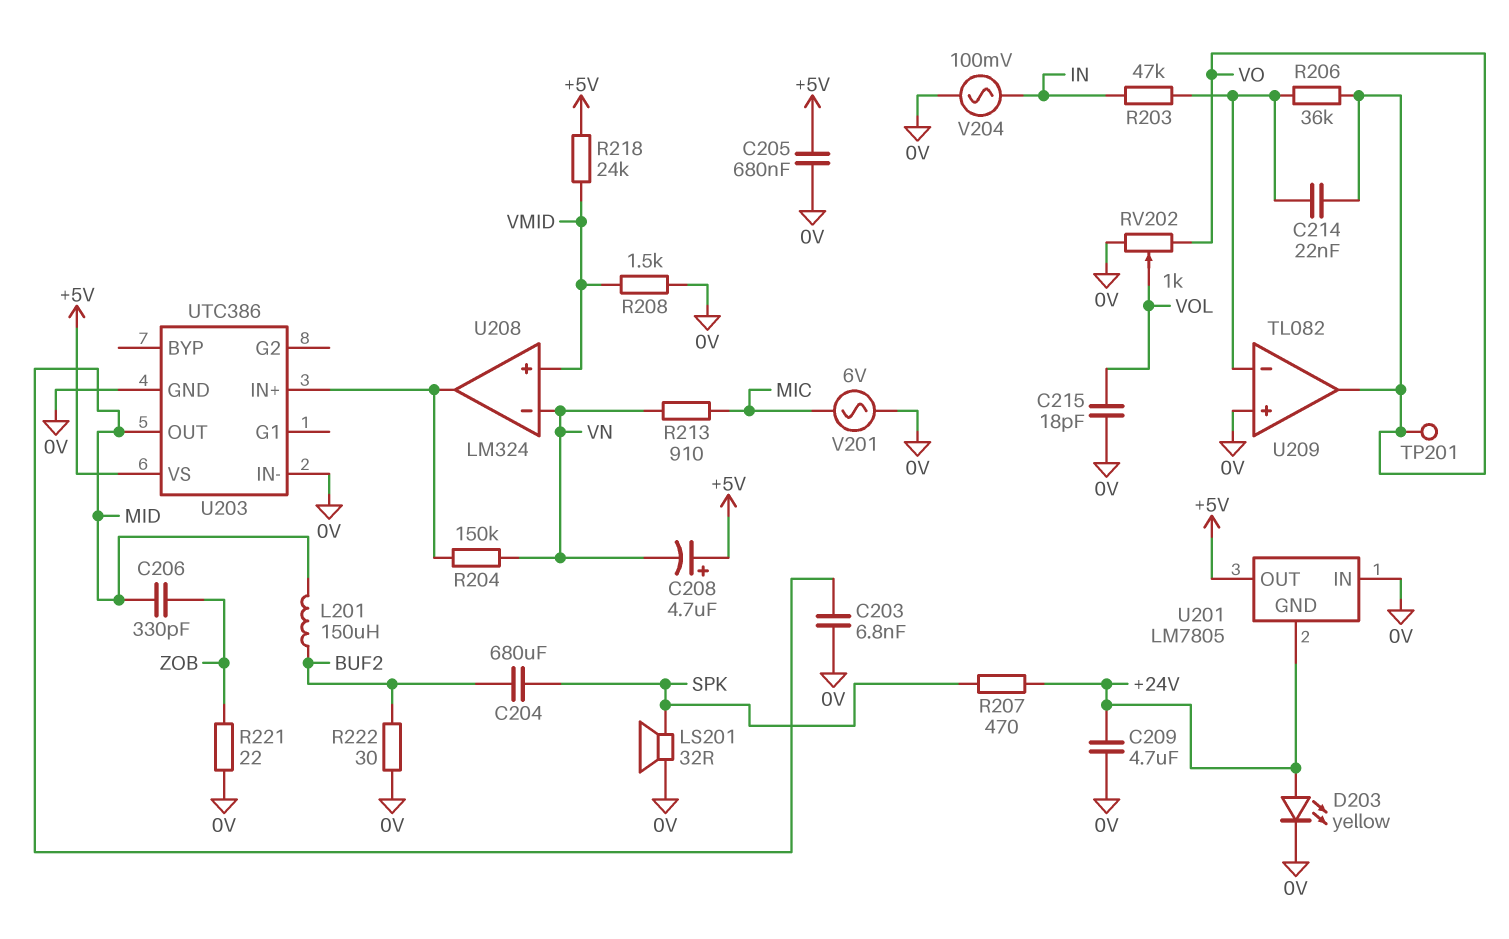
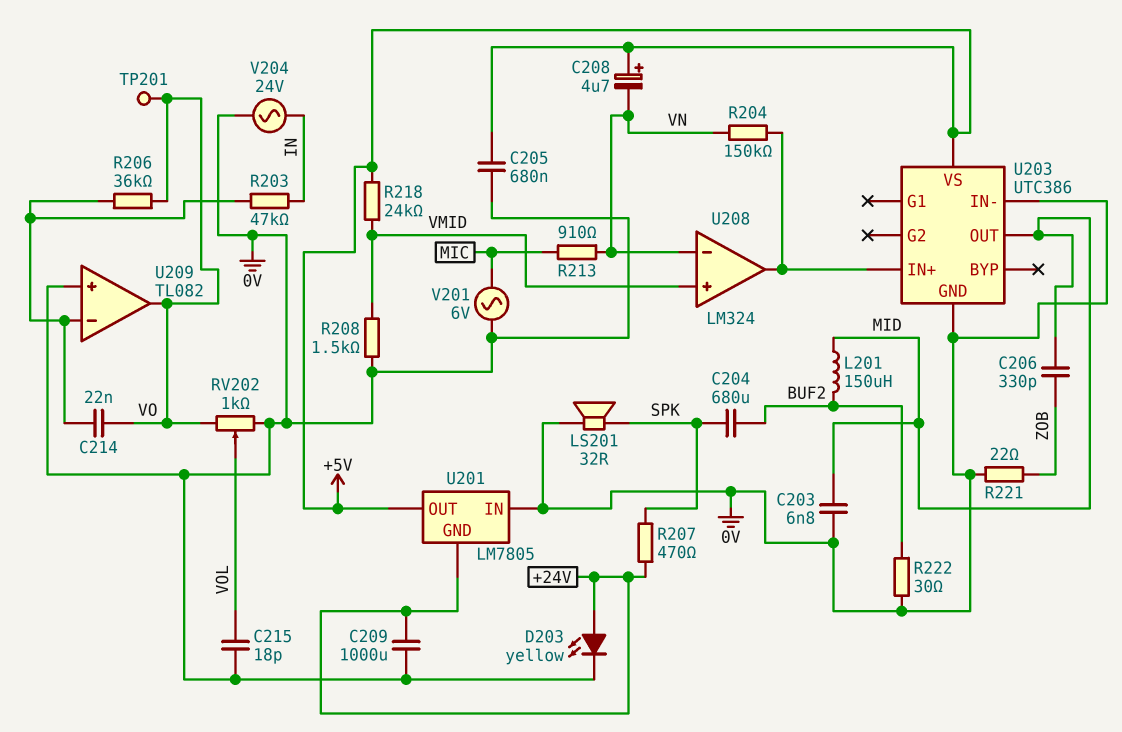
C209: 4.7uF (+24V, 0V) -> 1000uF (+24V, 0V)
V204: AC 100mV (0V, IN) -> AC 24V (0V, IN)

